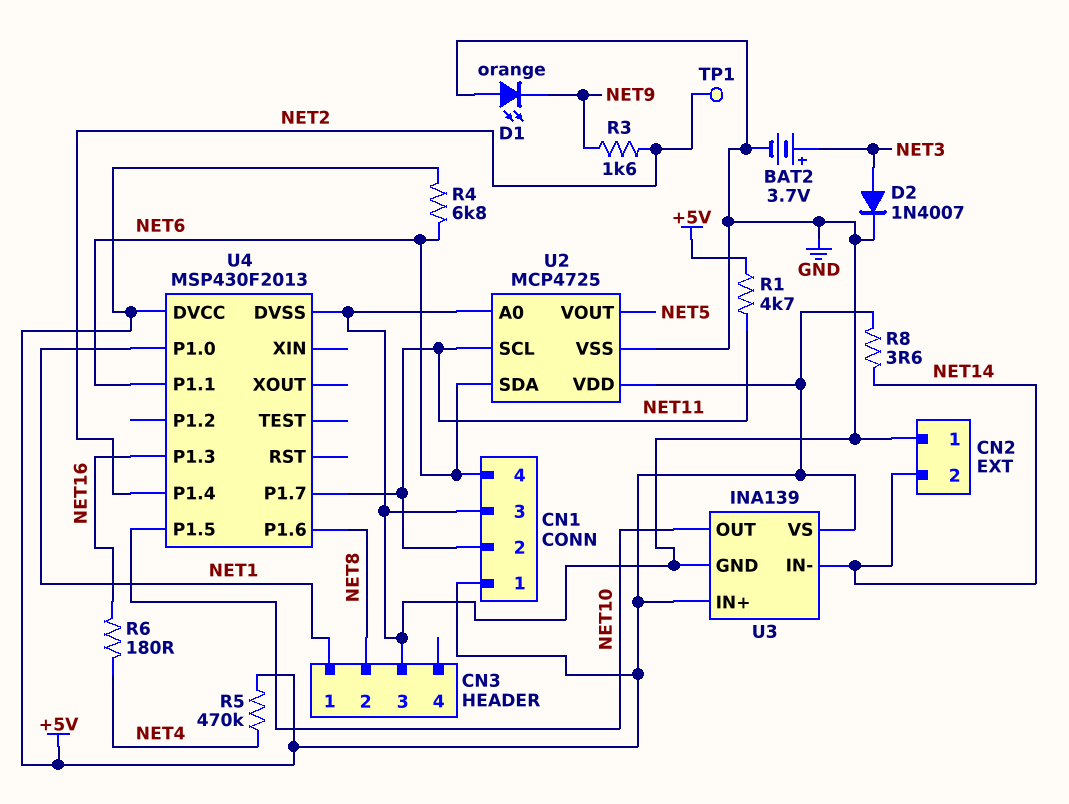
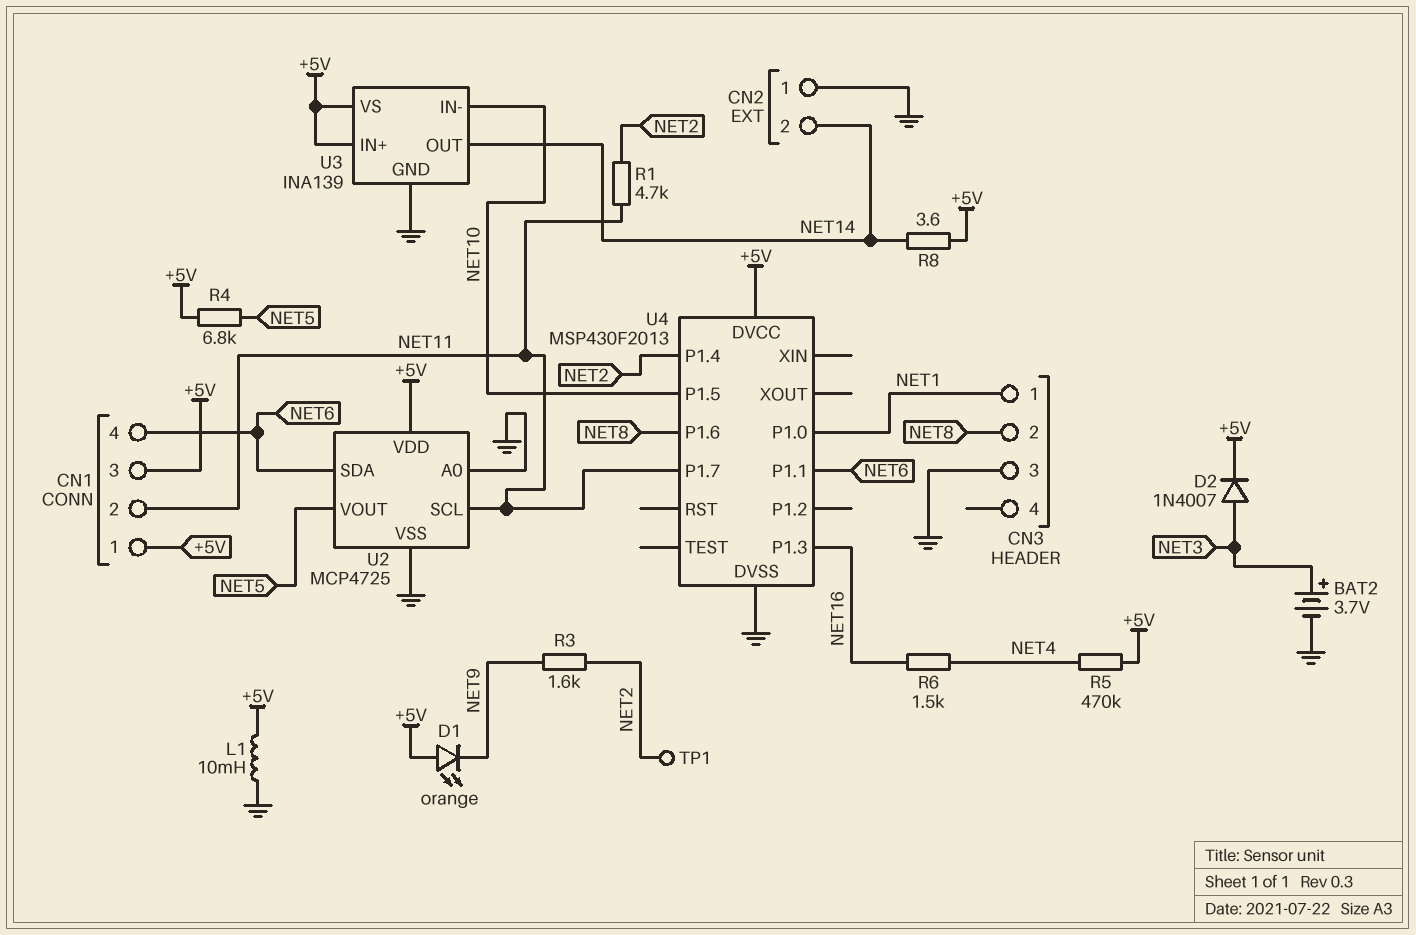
CN1 pin 3: GND -> +5V
D1: LED orange (A GND, K NET9) -> LED orange (A +5V, K NET9)
D2: diode 1N4007 (A NET3, K GND) -> diode 1N4007 (A NET3, K +5V)
L1: none -> 10mH (+5V, GND)
R1: 4.7k (+5V, NET11) -> 4.7k (NET2, NET11)
R4: 6.8k (+5V, NET6) -> 6.8k (+5V, NET5)
R6: 180 (NET4, NET16) -> 1.5k (NET4, NET16)
U3 pin IN-: NET14 -> NET10
U3 pin OUT: NET10 -> NET14

